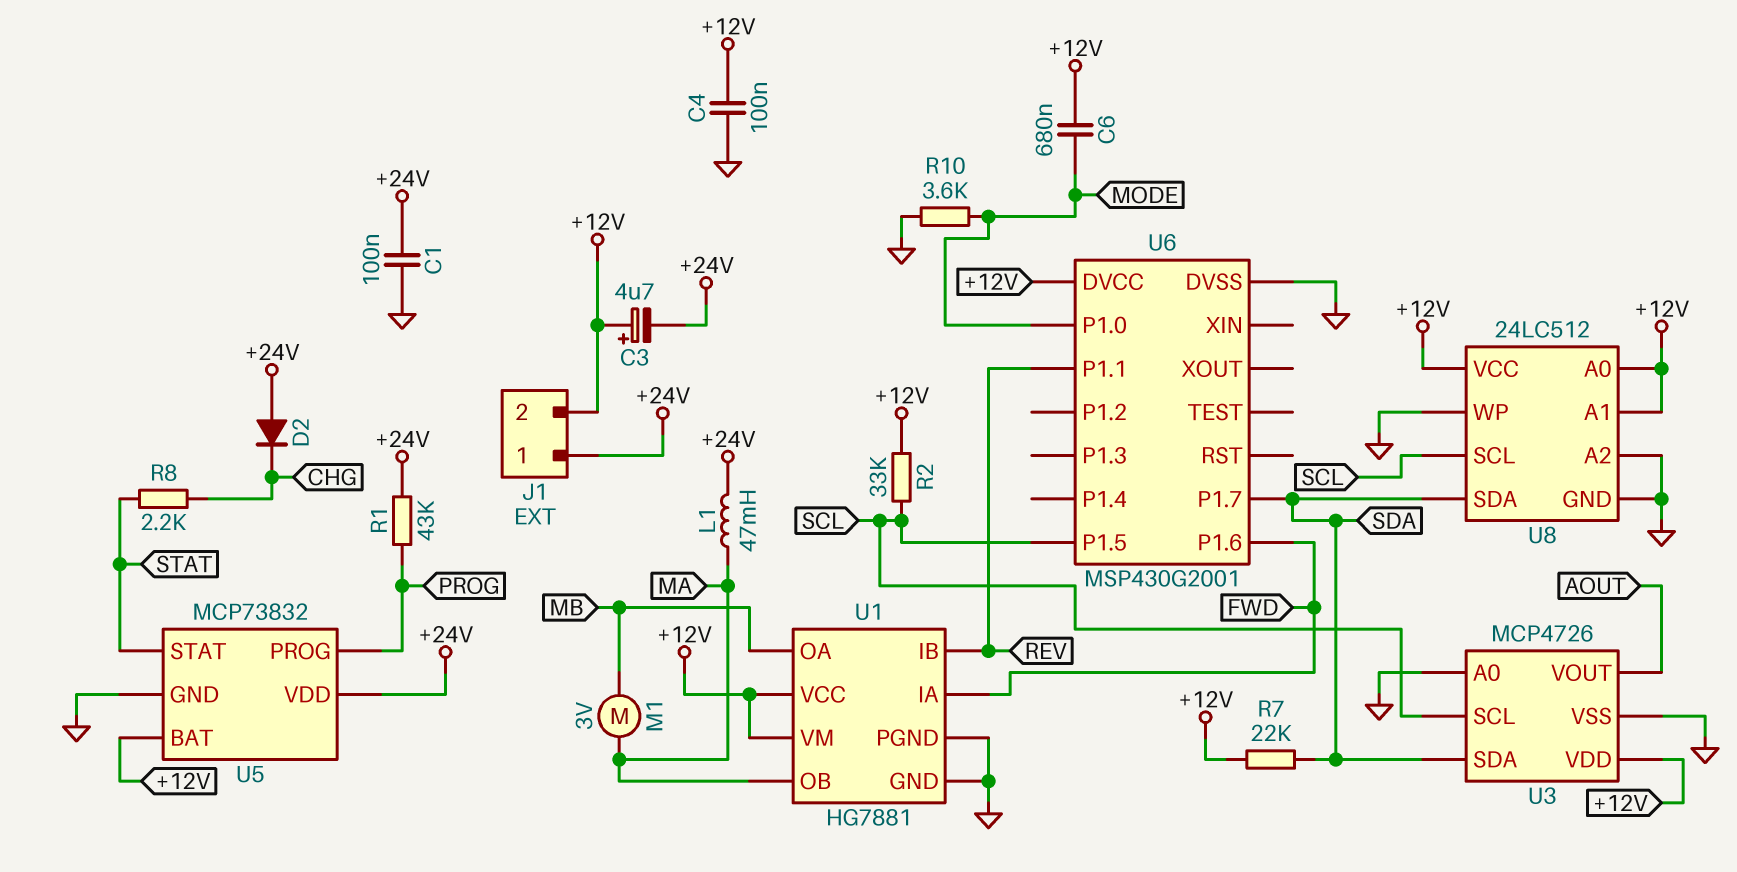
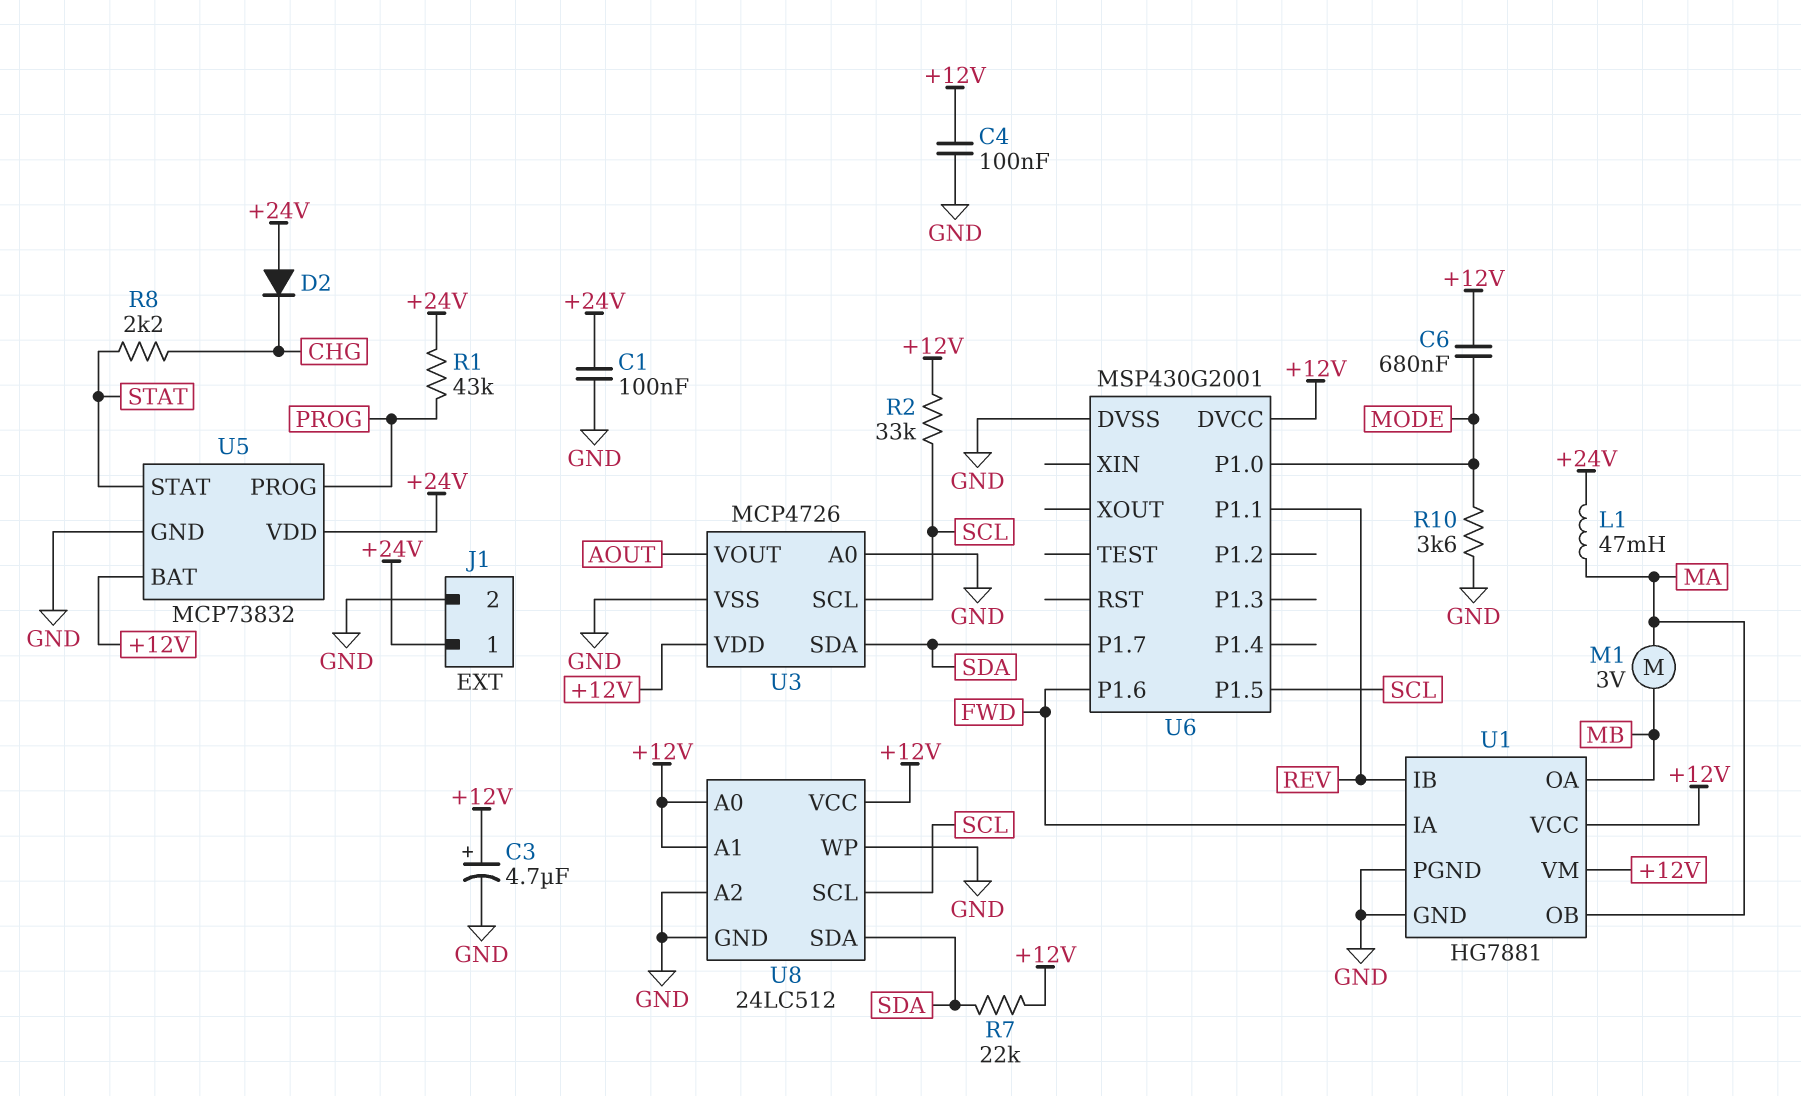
C3: 4.7uF (plus +12V, minus +24V) -> 4.7uF (plus +12V, minus GND)
J1 pin 2: +12V -> GND

